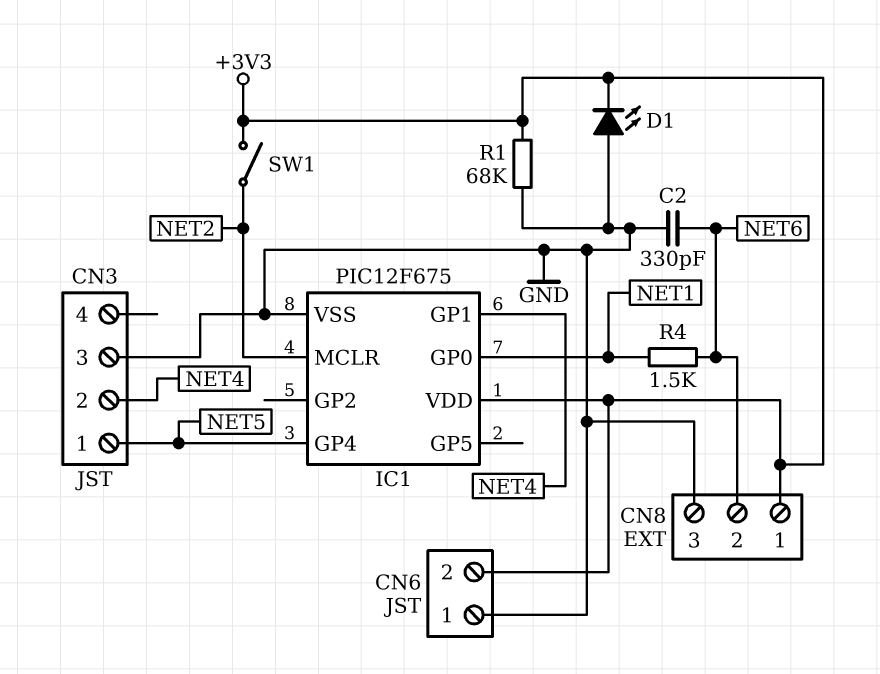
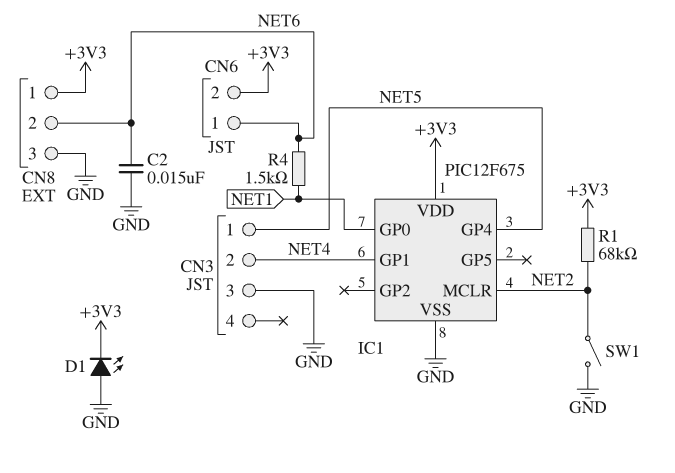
C2: 330pF (GND, NET6) -> 15nF (GND, NET6)
CN6 pin 1: GND -> NET6
R1: 68k (+3V3, GND) -> 68k (+3V3, NET2)
SW1: switch (+3V3, NET2) -> switch (GND, NET2)

